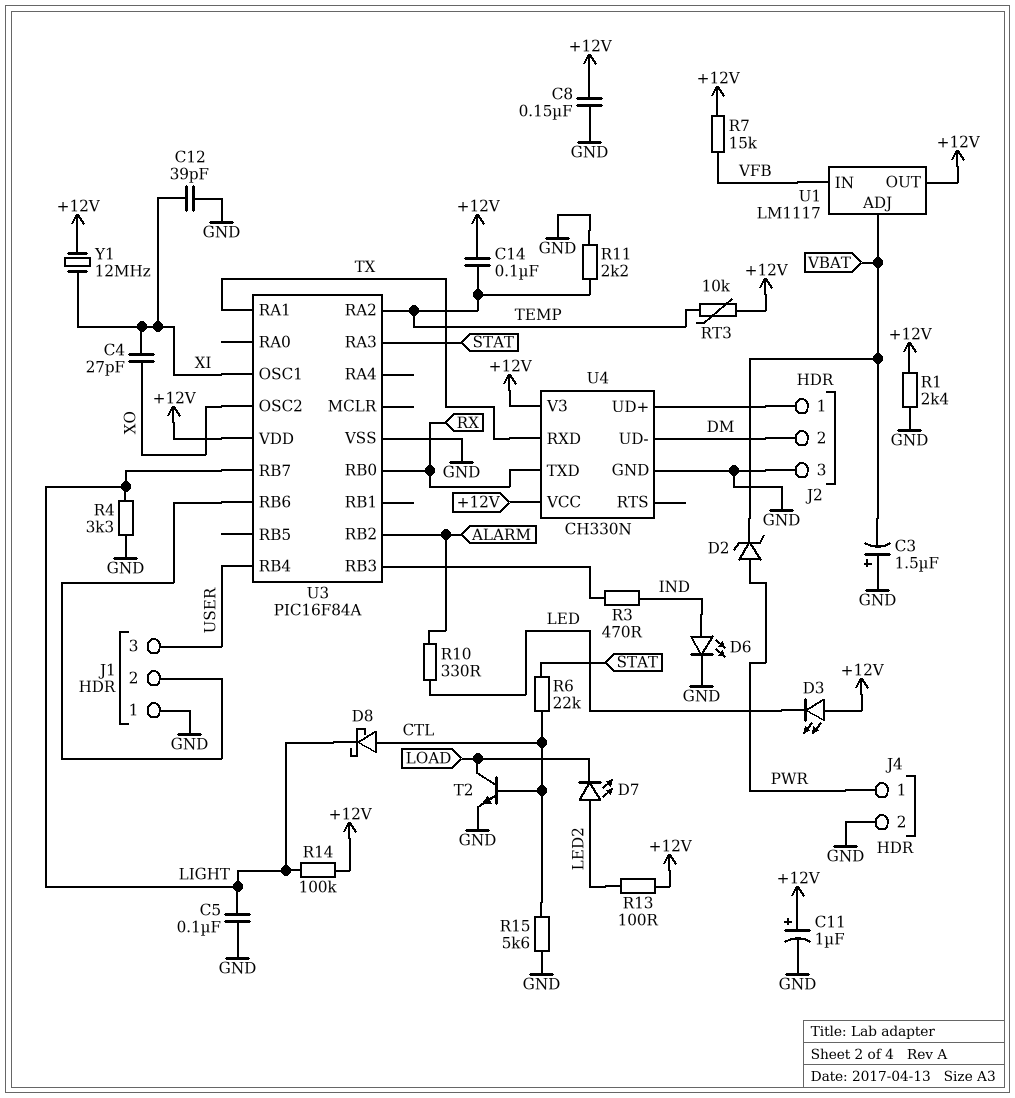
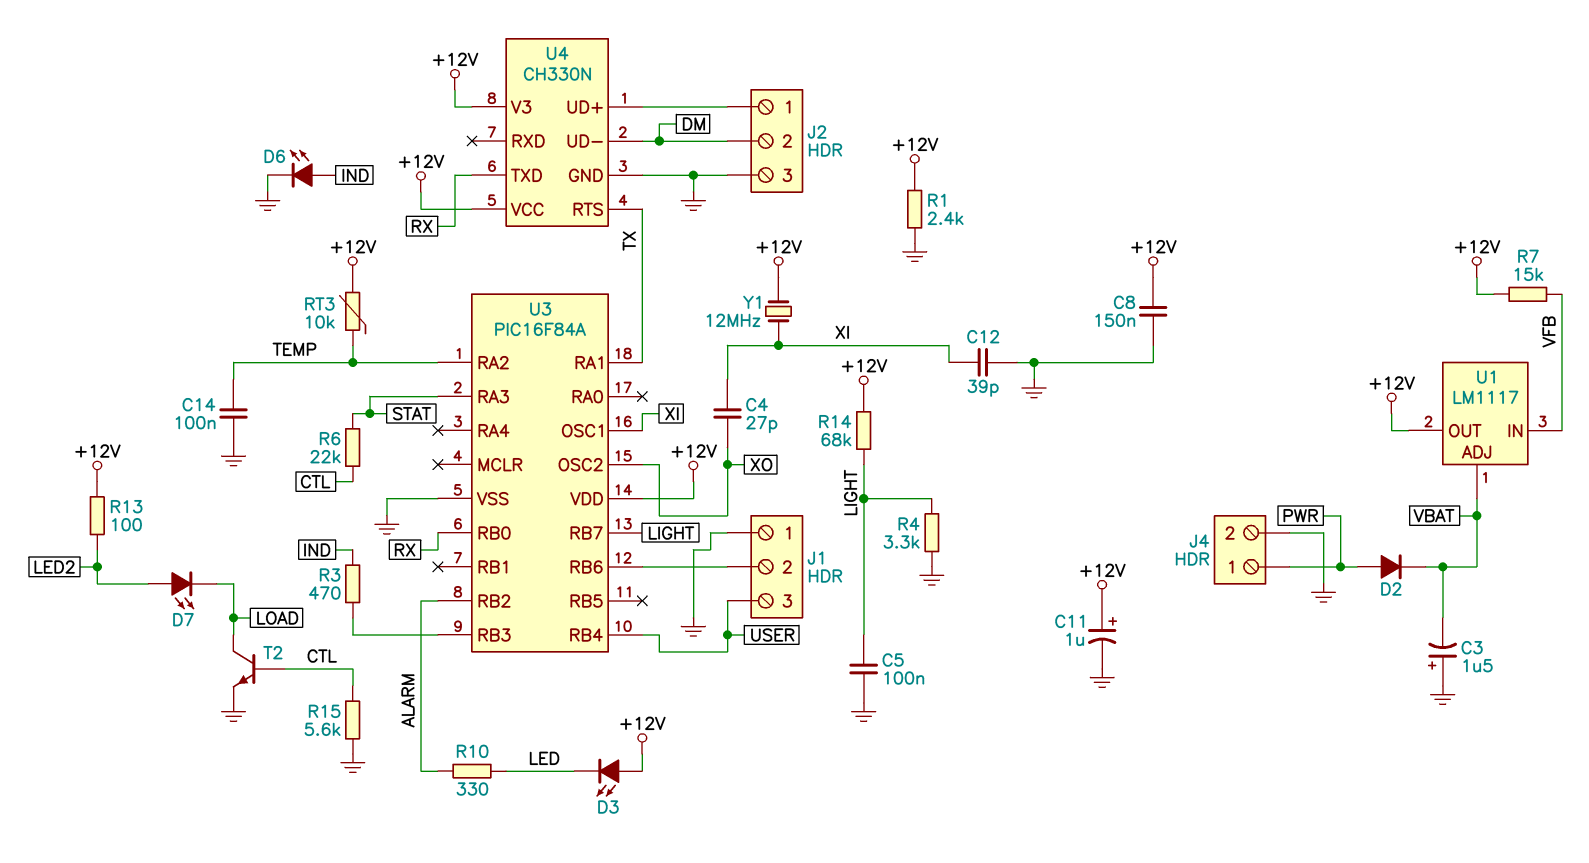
C14: 100nF (+12V, TEMP) -> 100nF (GND, TEMP)
D2: zener (A PWR, K VBAT) -> diode (A PWR, K VBAT)
D8: schottky (A CTL, K LIGHT) -> none
R11: 2.2k (GND, TEMP) -> none
R14: 100k (+12V, LIGHT) -> 68k (+12V, LIGHT)
U4 pin RTS: none -> TX
U4 pin RXD: TX -> none

